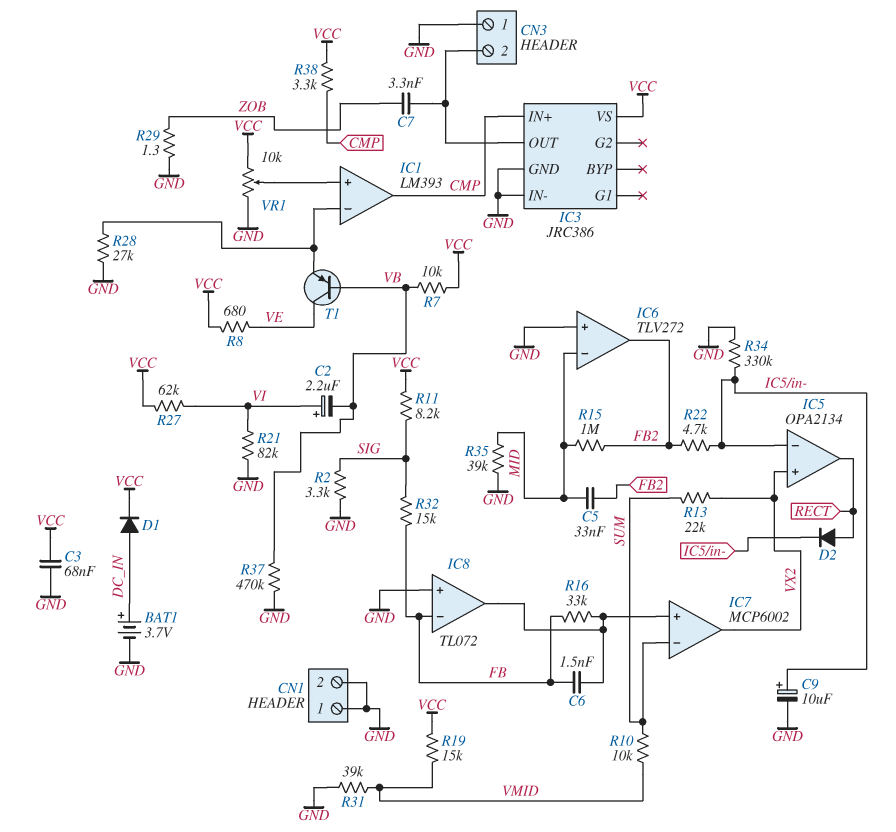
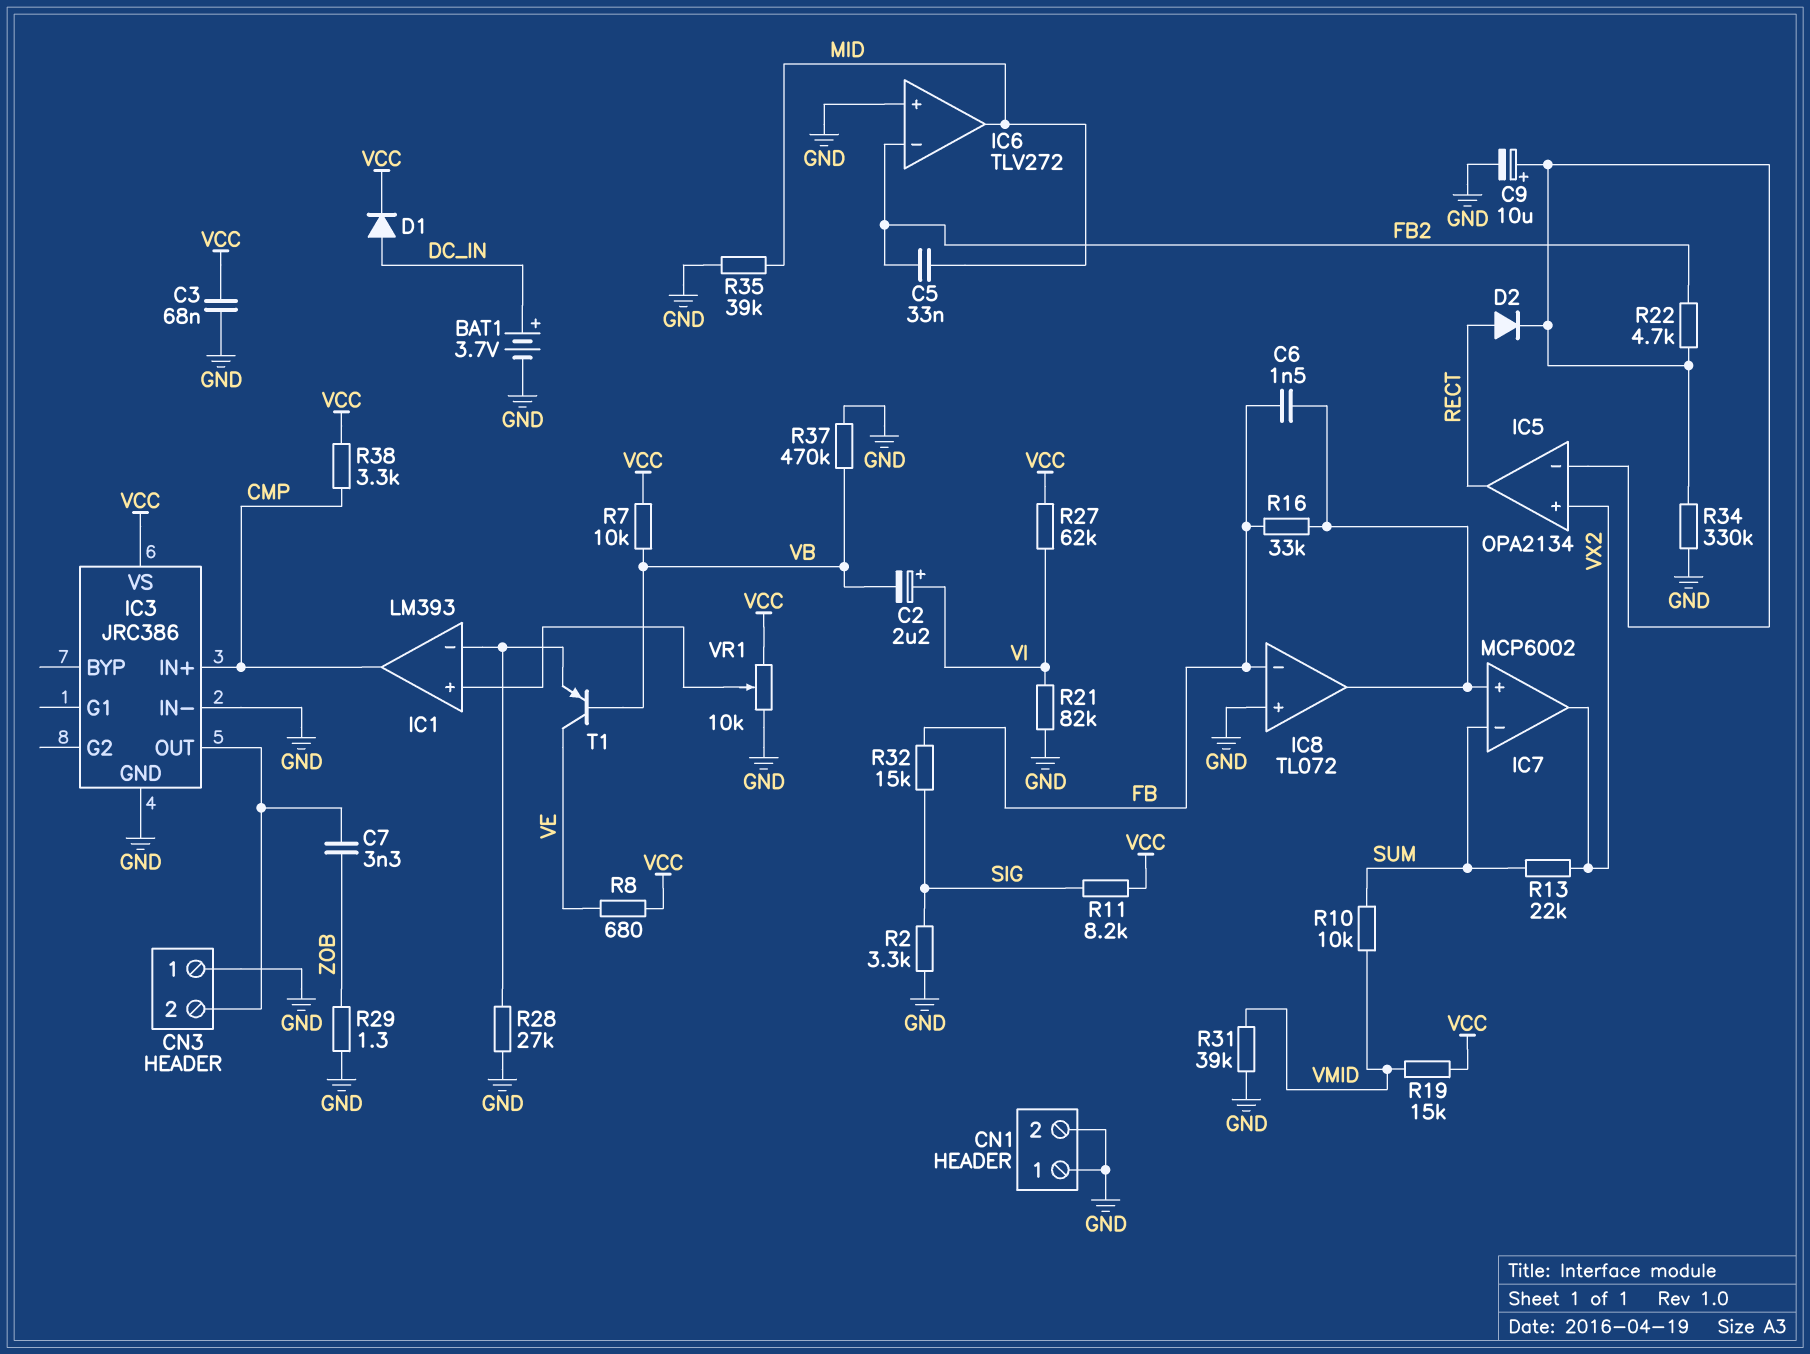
IC6 pin in-: MID -> FB2
IC6 pin out: FB2 -> MID
R15: 1M (FB2, MID) -> none

